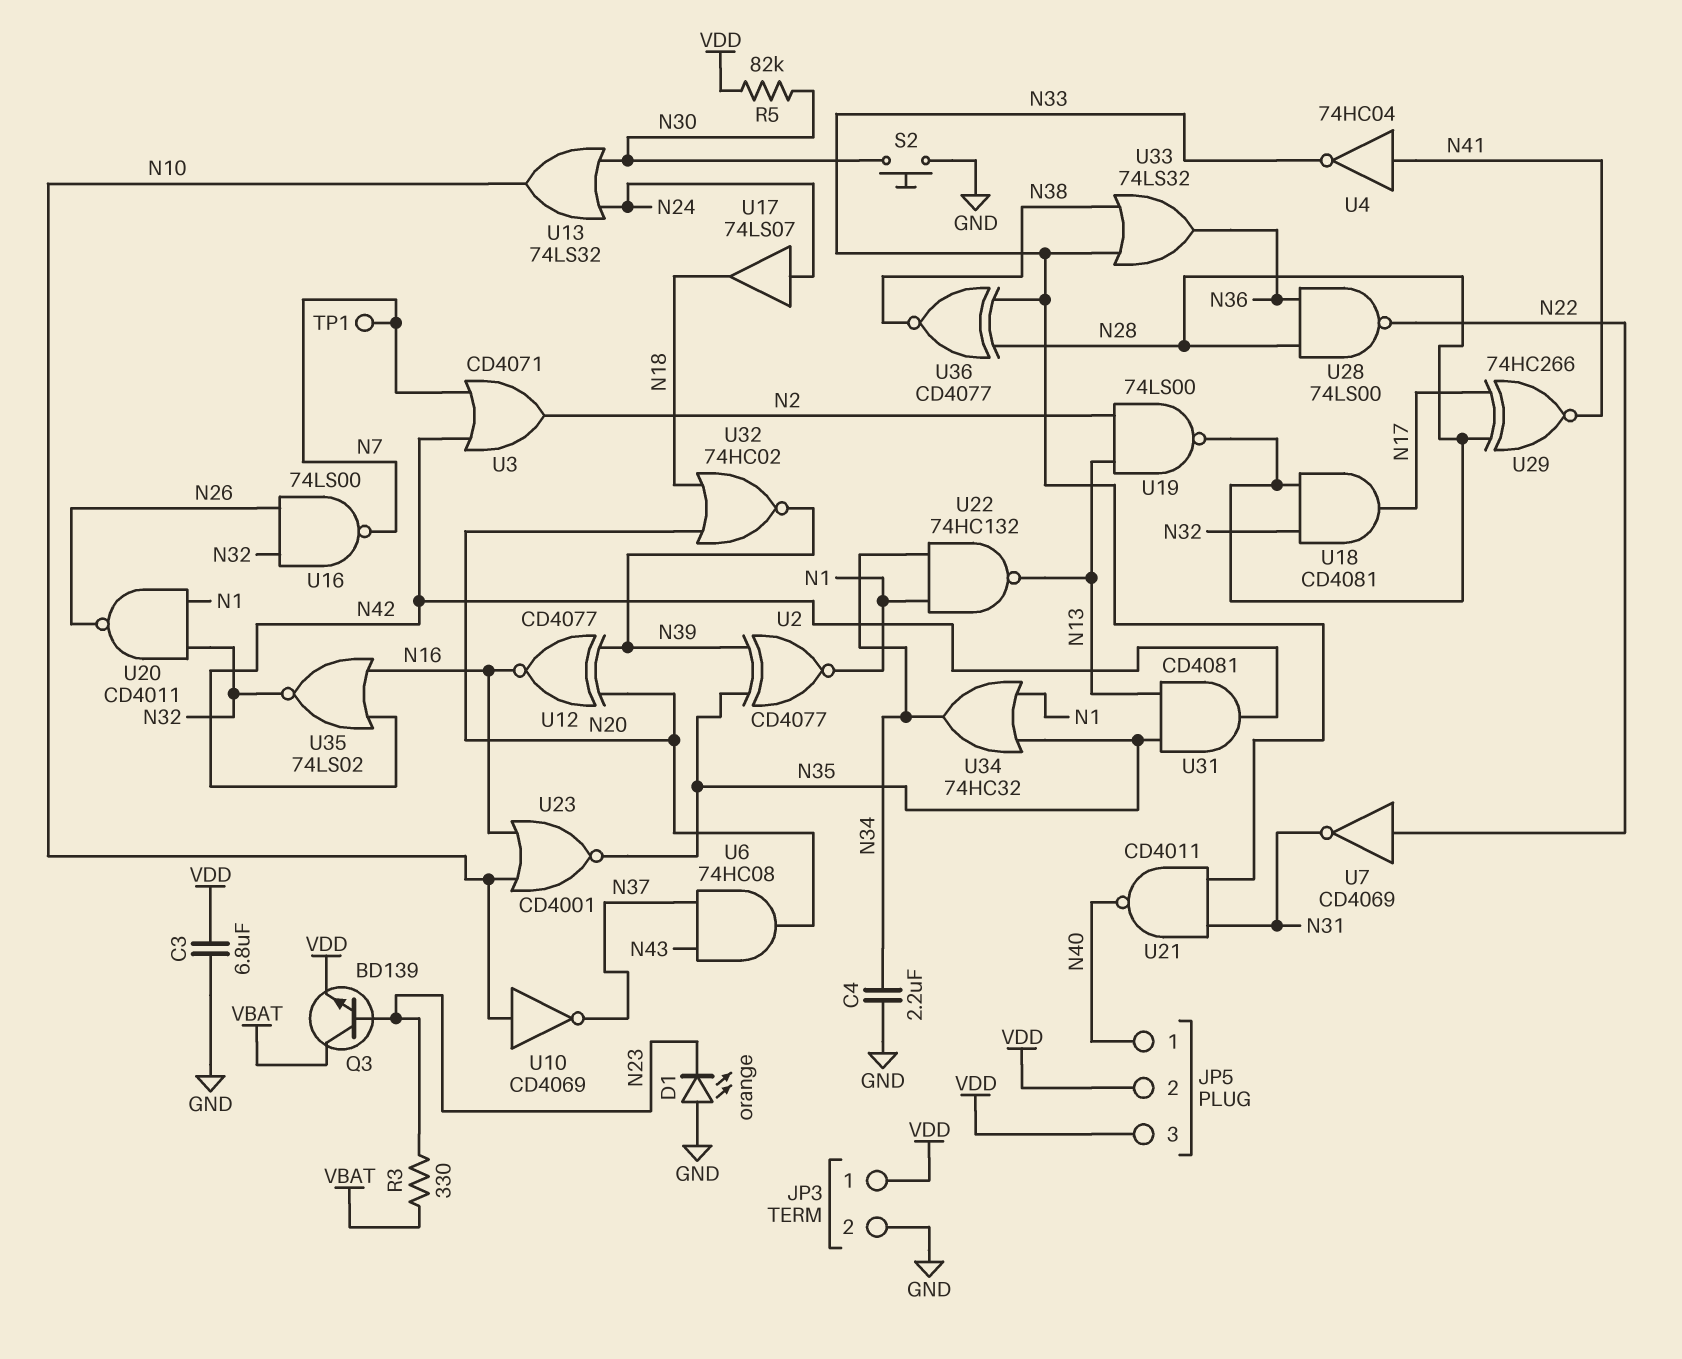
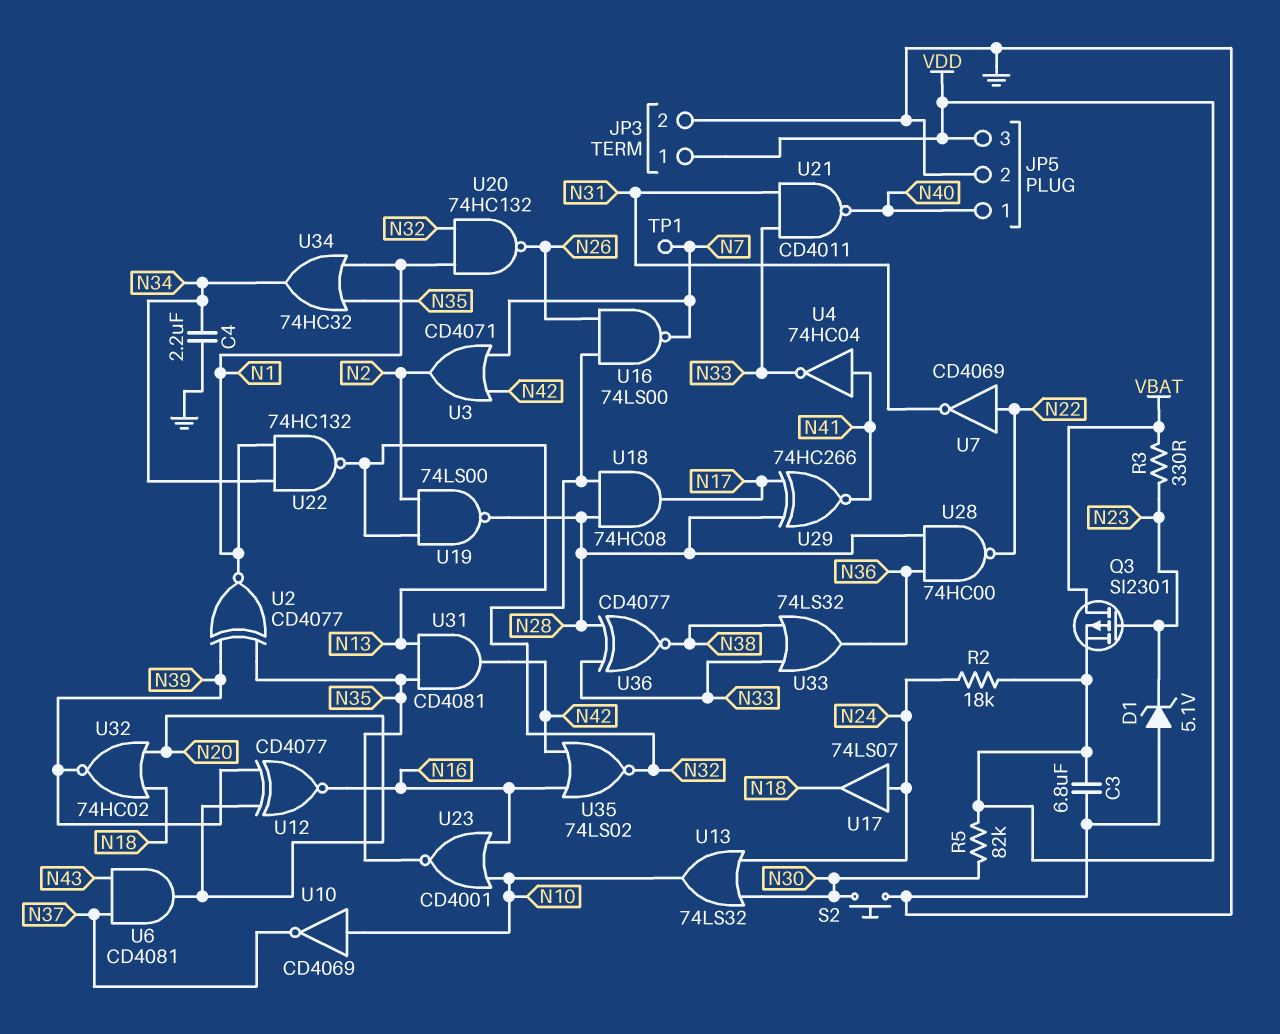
D1: LED orange (A GND, K N23) -> zener 5.1V (A GND, K N23)
JP5 pin 2: VDD -> GND
Q3: NPN BD139 (B N23, C VBAT, E VDD) -> PMOS SI2301 (G N23, D VBAT, S VDD)
R2: none -> 18k (N24, VDD)
U6: AND 74HC08 (in N37, in N43, out N20) -> AND CD4081 (in N37, in N43, out N20)
U18: AND CD4081 (in N28, in N32, out N17) -> AND 74HC08 (in N28, in N32, out N17)
U20: NAND CD4011 (in N1, in N32, out N26) -> NAND 74HC132 (in N1, in N32, out N26)
U28: NAND 74LS00 (in N28, in N36, out N22) -> NAND 74HC00 (in N28, in N36, out N22)

